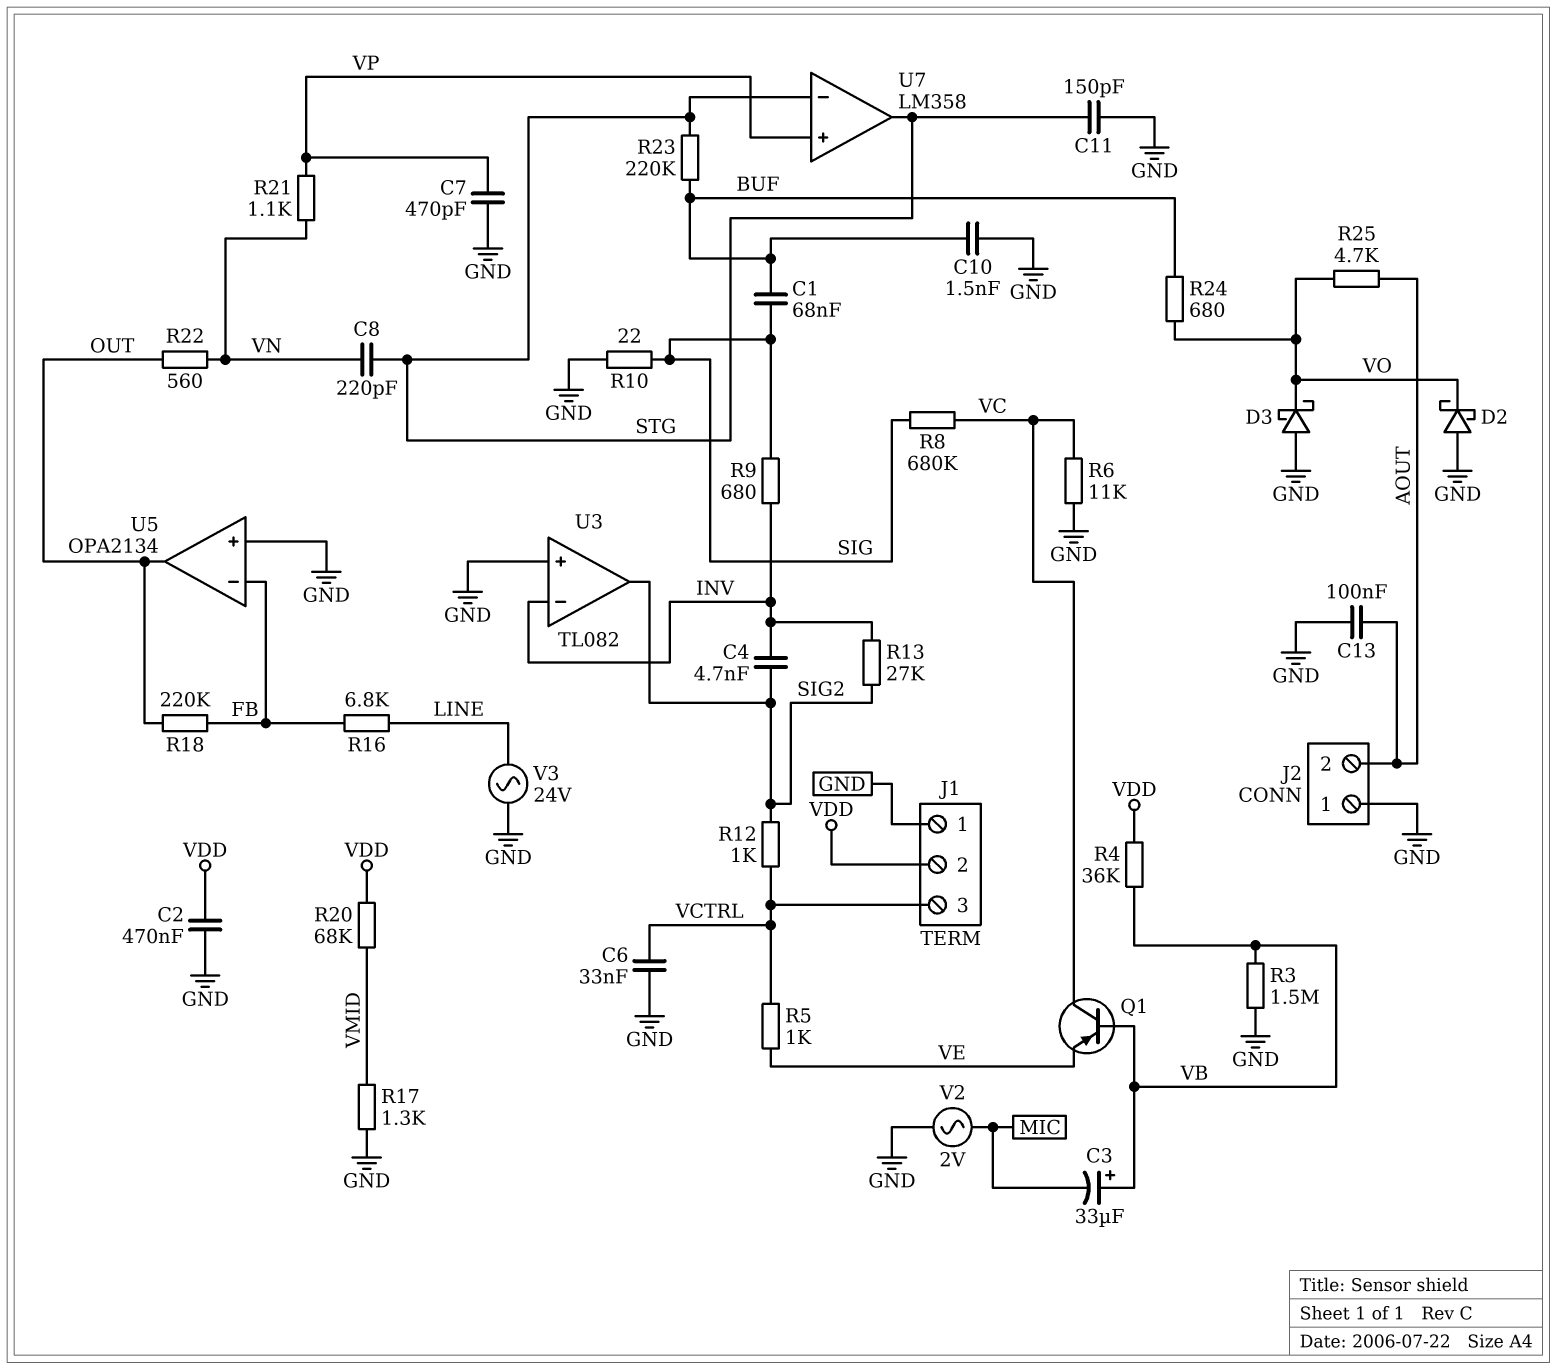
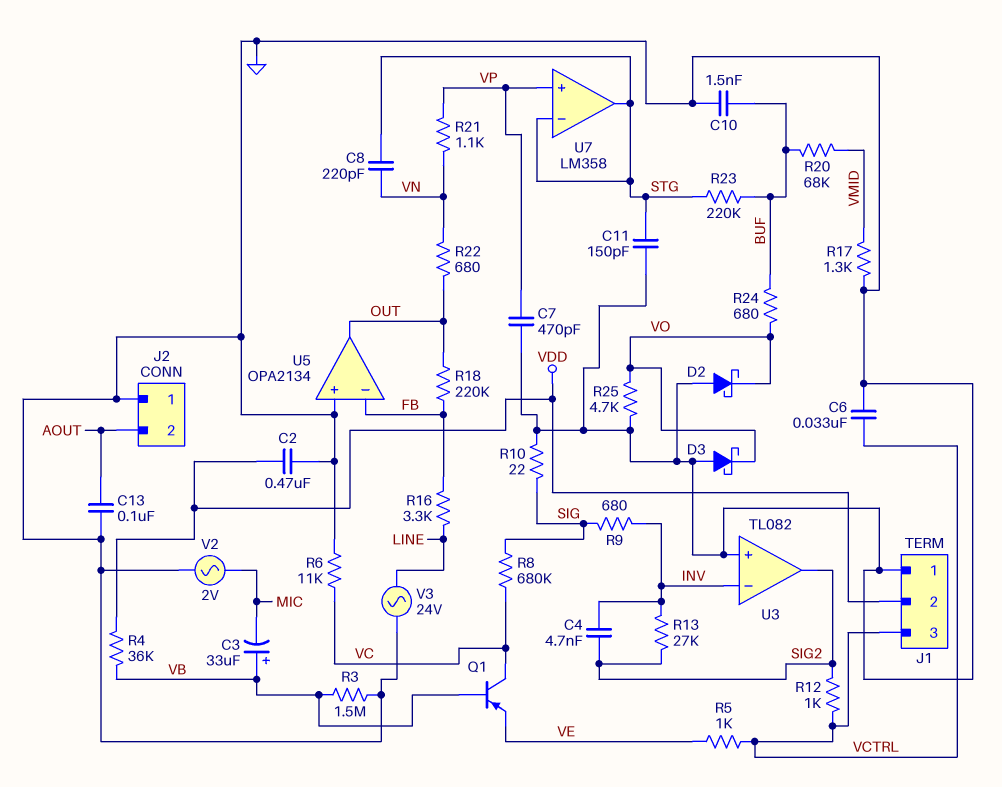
C1: 68nF (BUF, SIG) -> none
R16: 6.8k (FB, LINE) -> 3.3k (FB, LINE)
R20: 68k (VDD, VMID) -> 68k (BUF, VMID)
R22: 560 (OUT, VN) -> 680 (OUT, VN)
R25: 4.7k (AOUT, VO) -> 4.7k (GND, VO)

